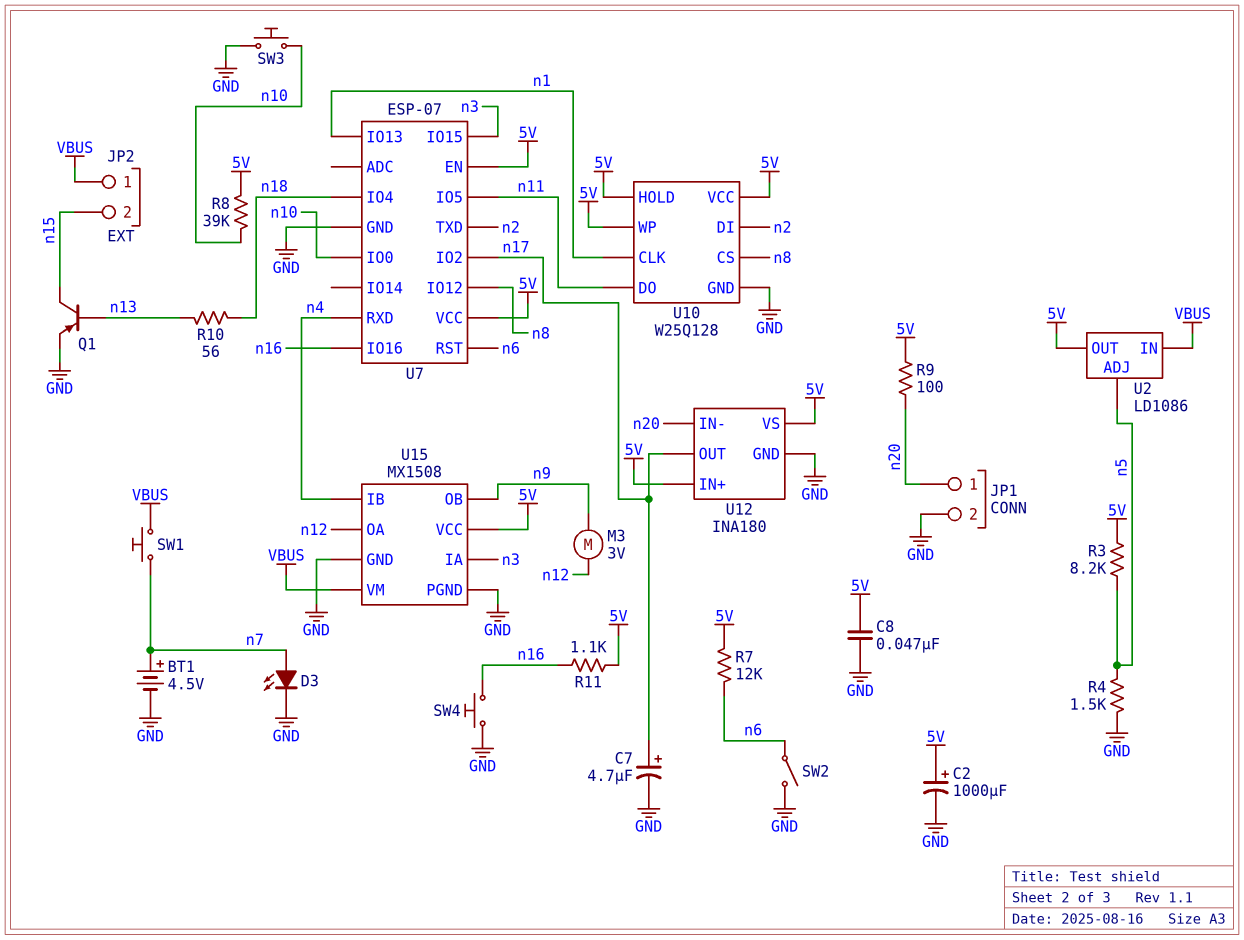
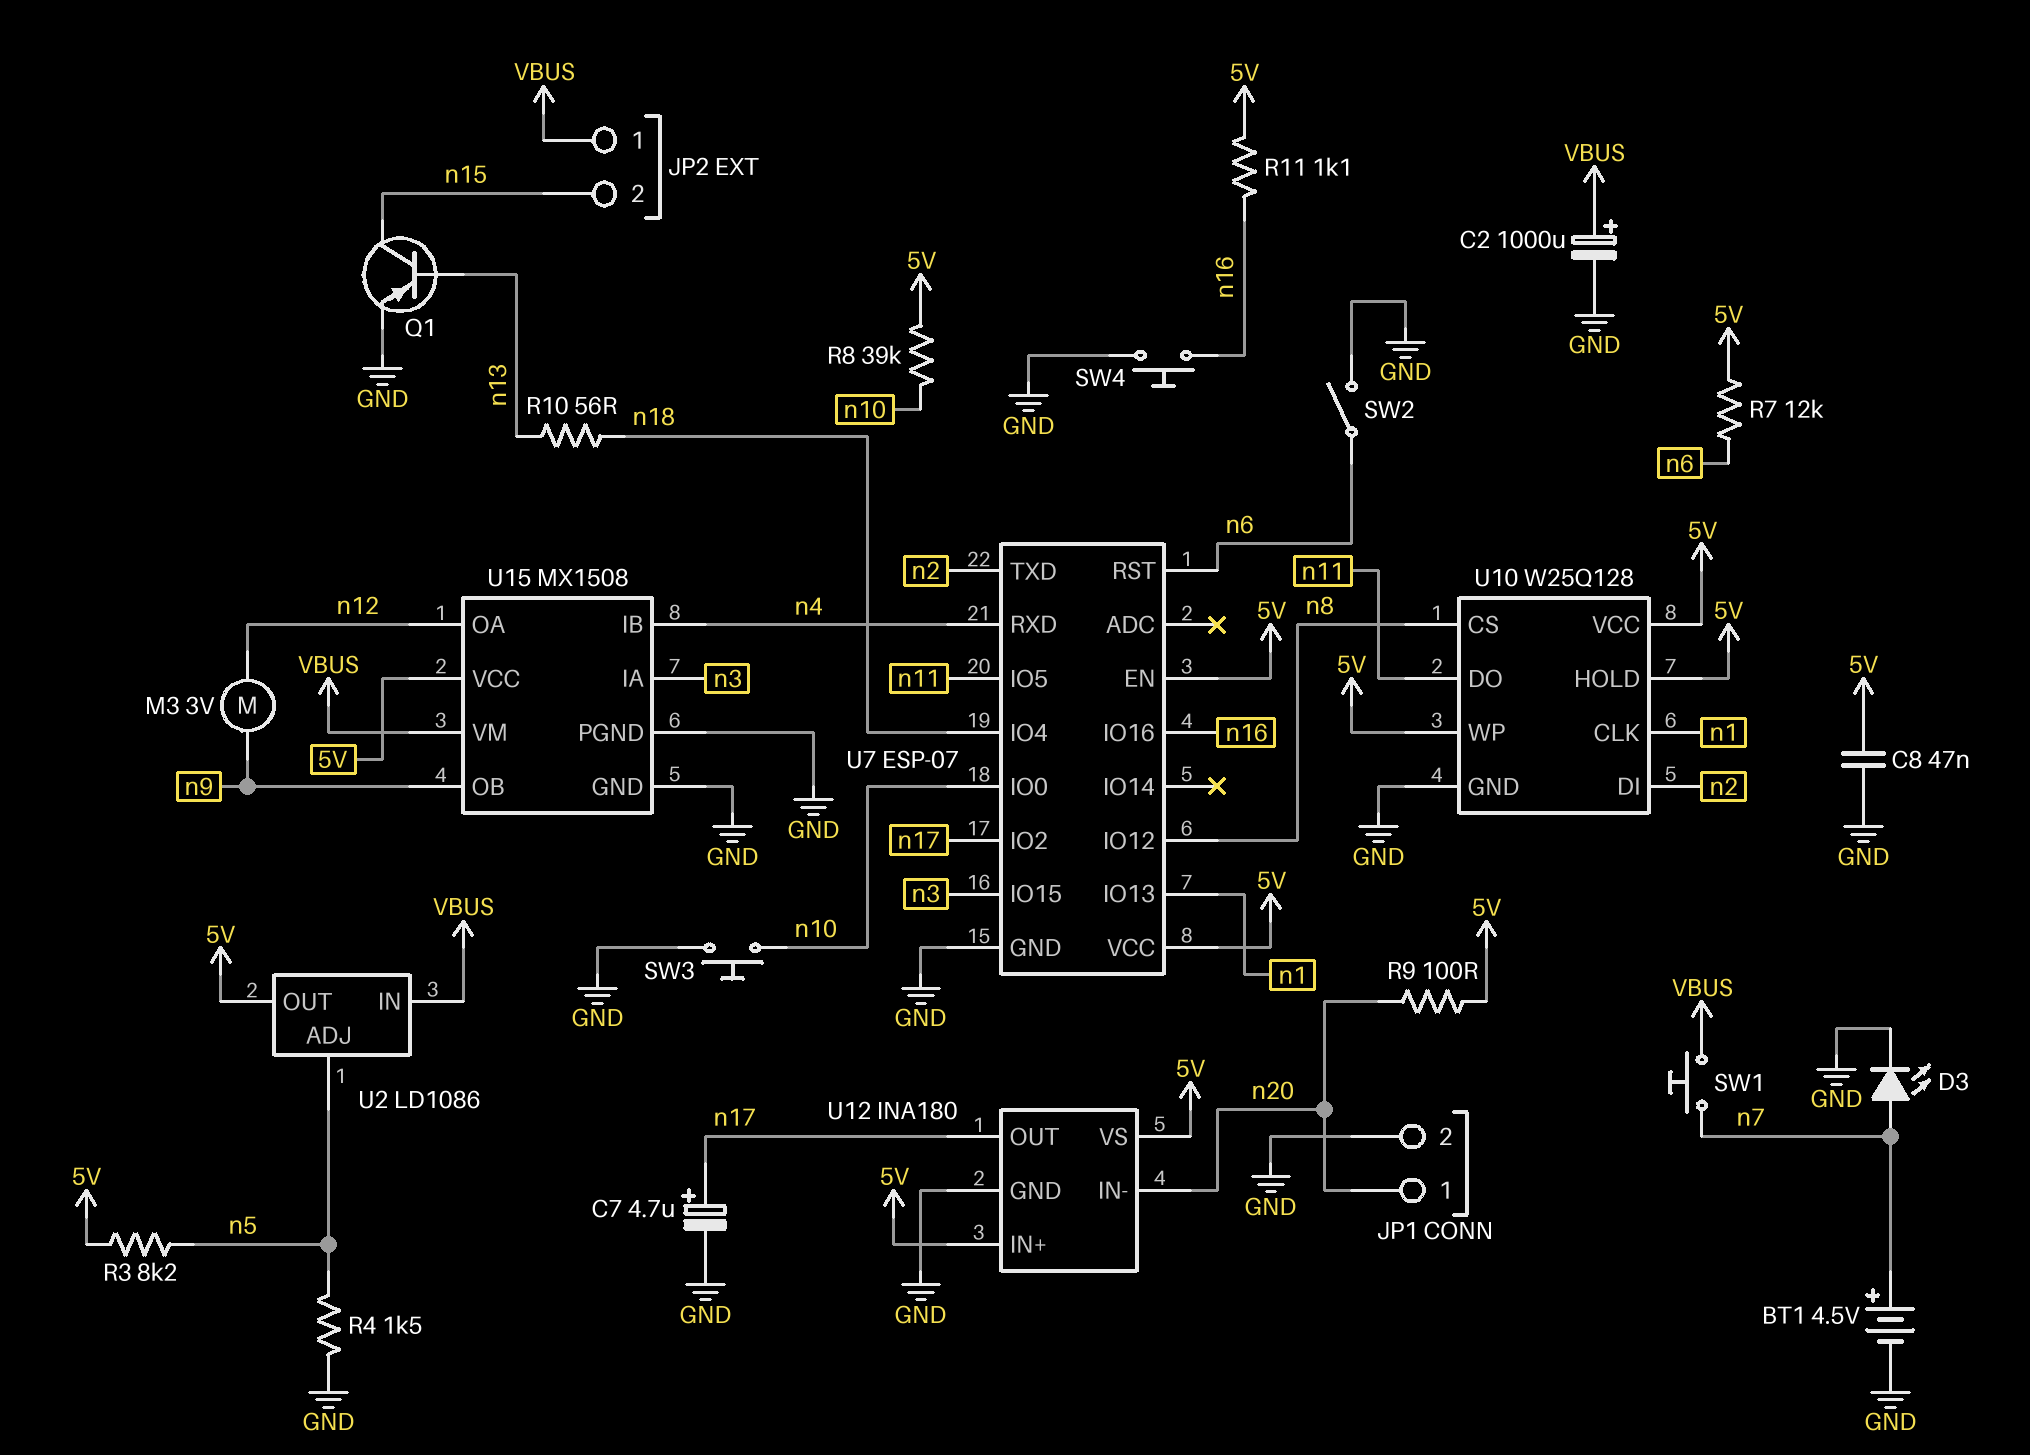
C2: 1000uF (plus 5V, minus GND) -> 1000uF (plus VBUS, minus GND)

